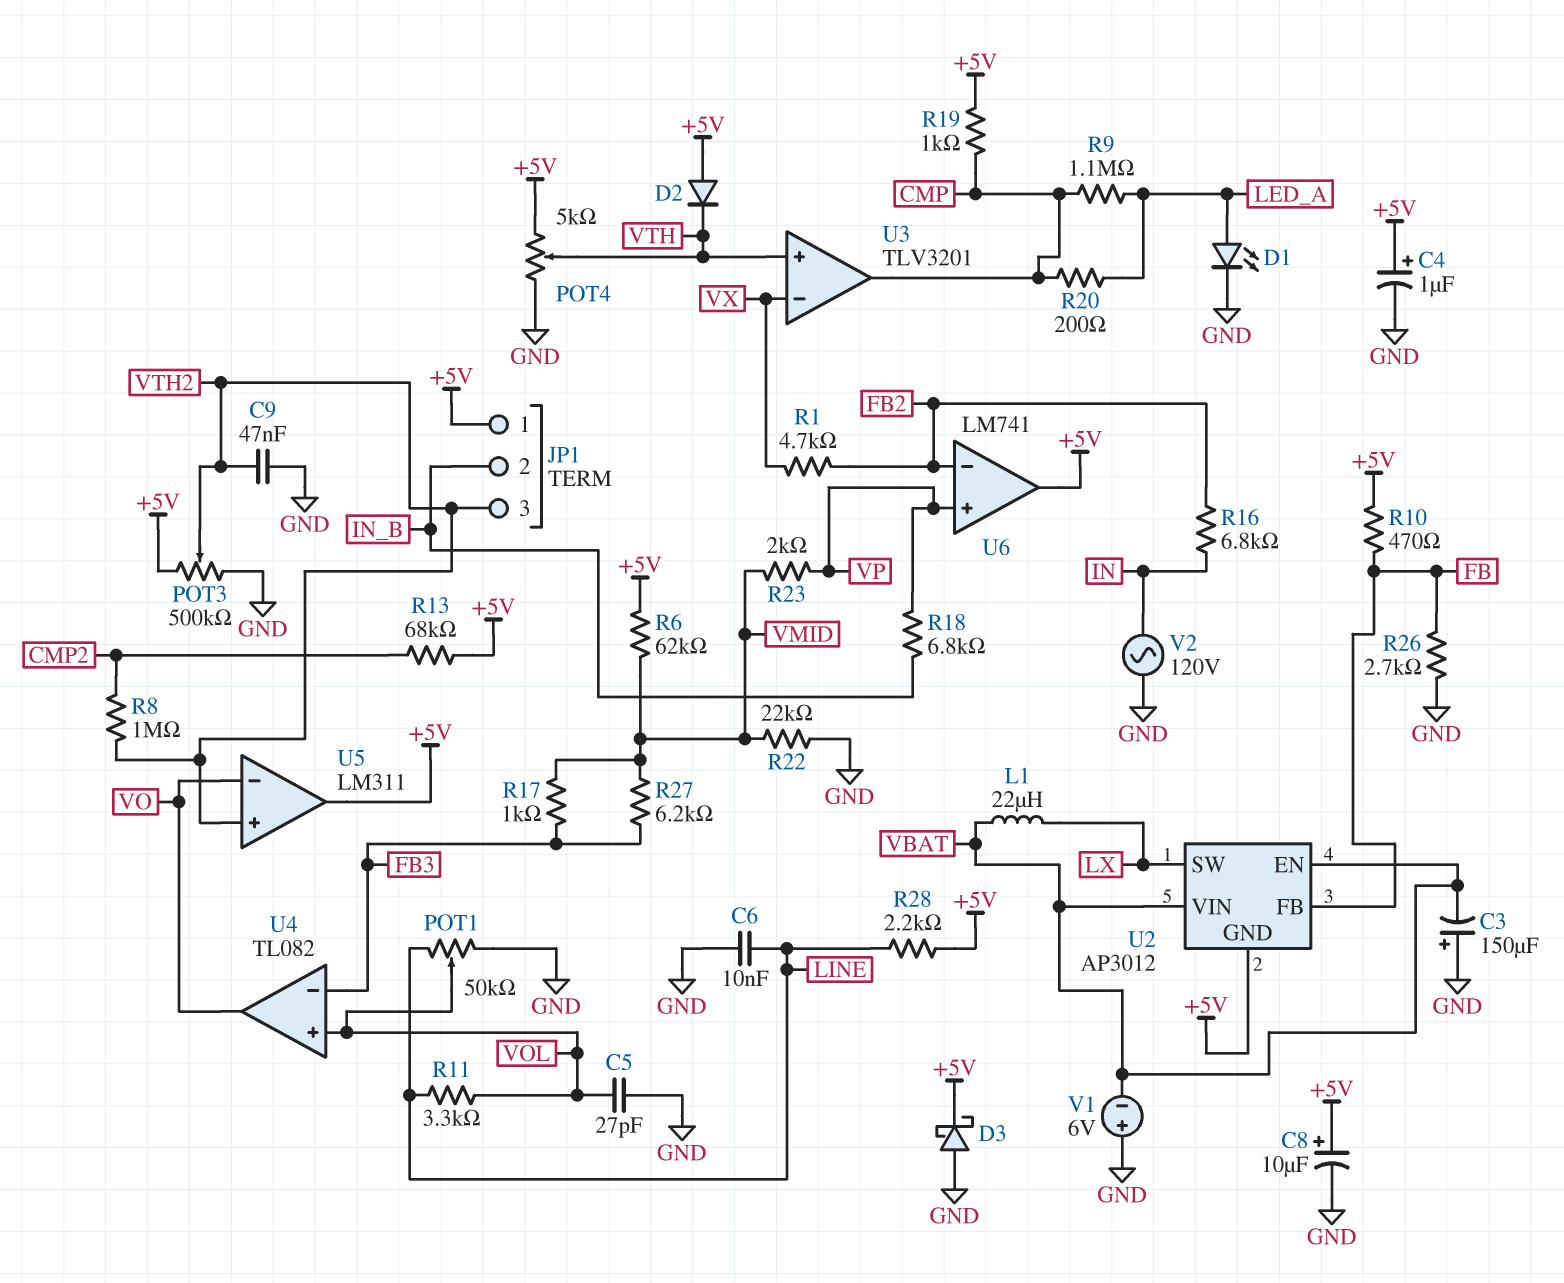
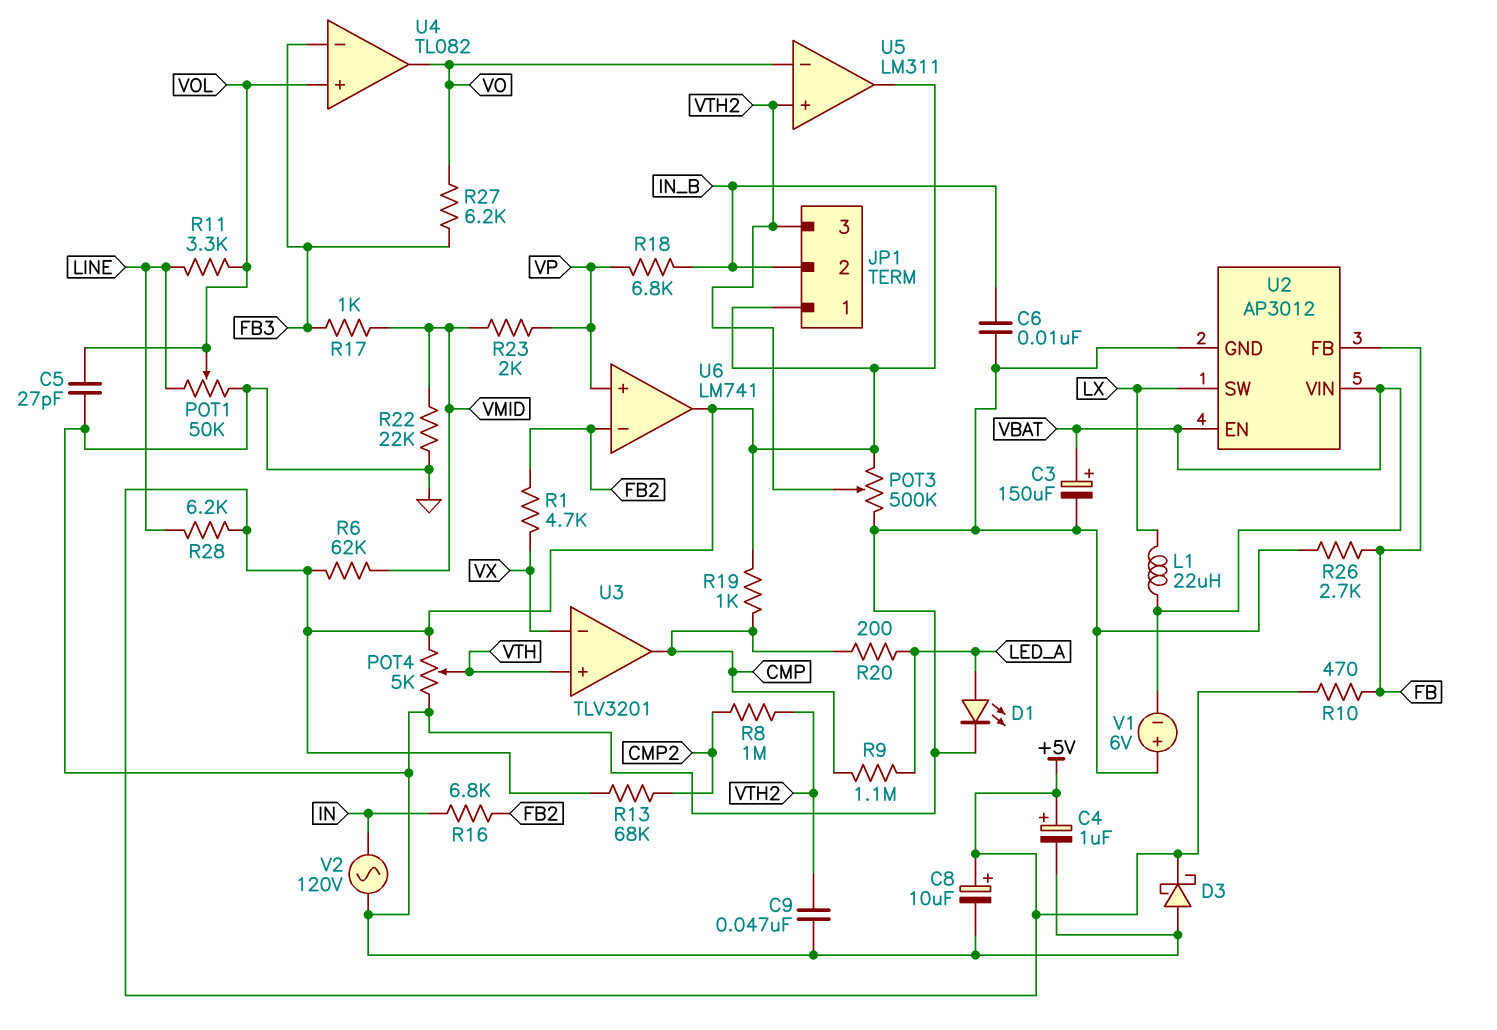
C3: 150uF (plus GND, minus VBAT) -> 150uF (plus VBAT, minus GND)
C6: 10nF (GND, LINE) -> 10nF (GND, IN_B)
D2: diode (A +5V, K VTH) -> none
R27: 6.2k (FB3, VMID) -> 6.2k (FB3, VO)
R28: 2.2k (+5V, LINE) -> 6.2k (+5V, LINE)
U2 pin GND: +5V -> GND

